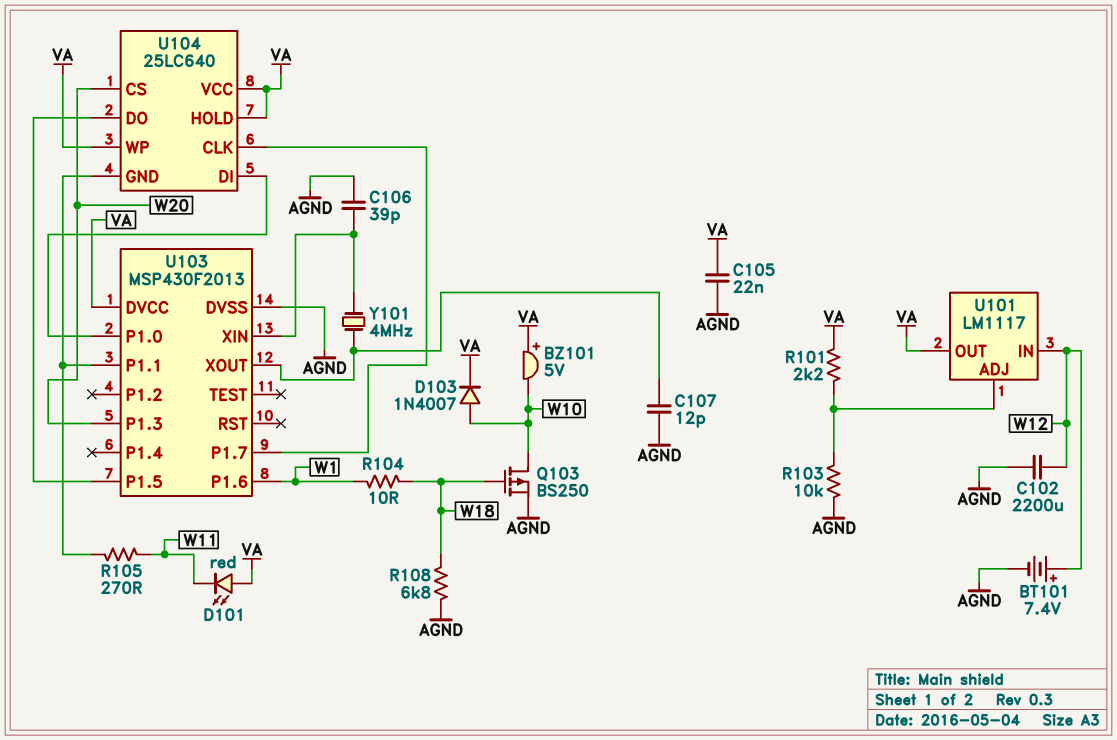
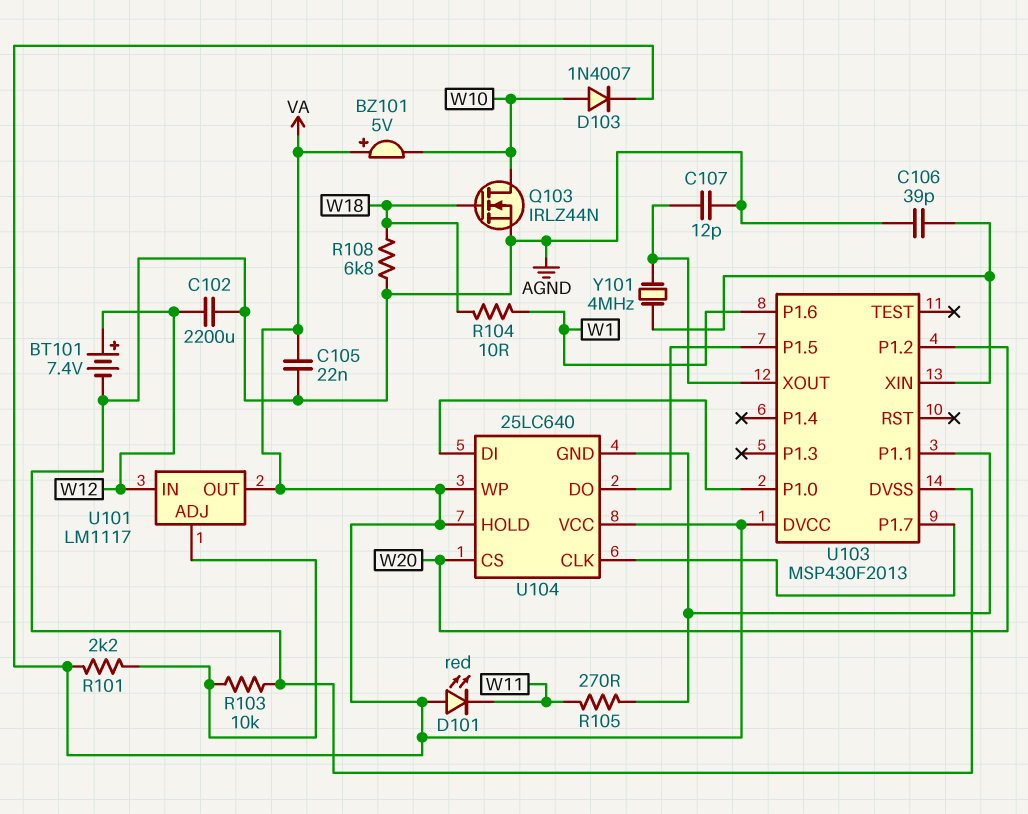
Q103: PMOS BS250 (G W18, D W10, S AGND) -> NMOS IRLZ44N (G W18, D W10, S AGND)
U103 pin P1.2: none -> W20
U103 pin P1.3: W20 -> none

